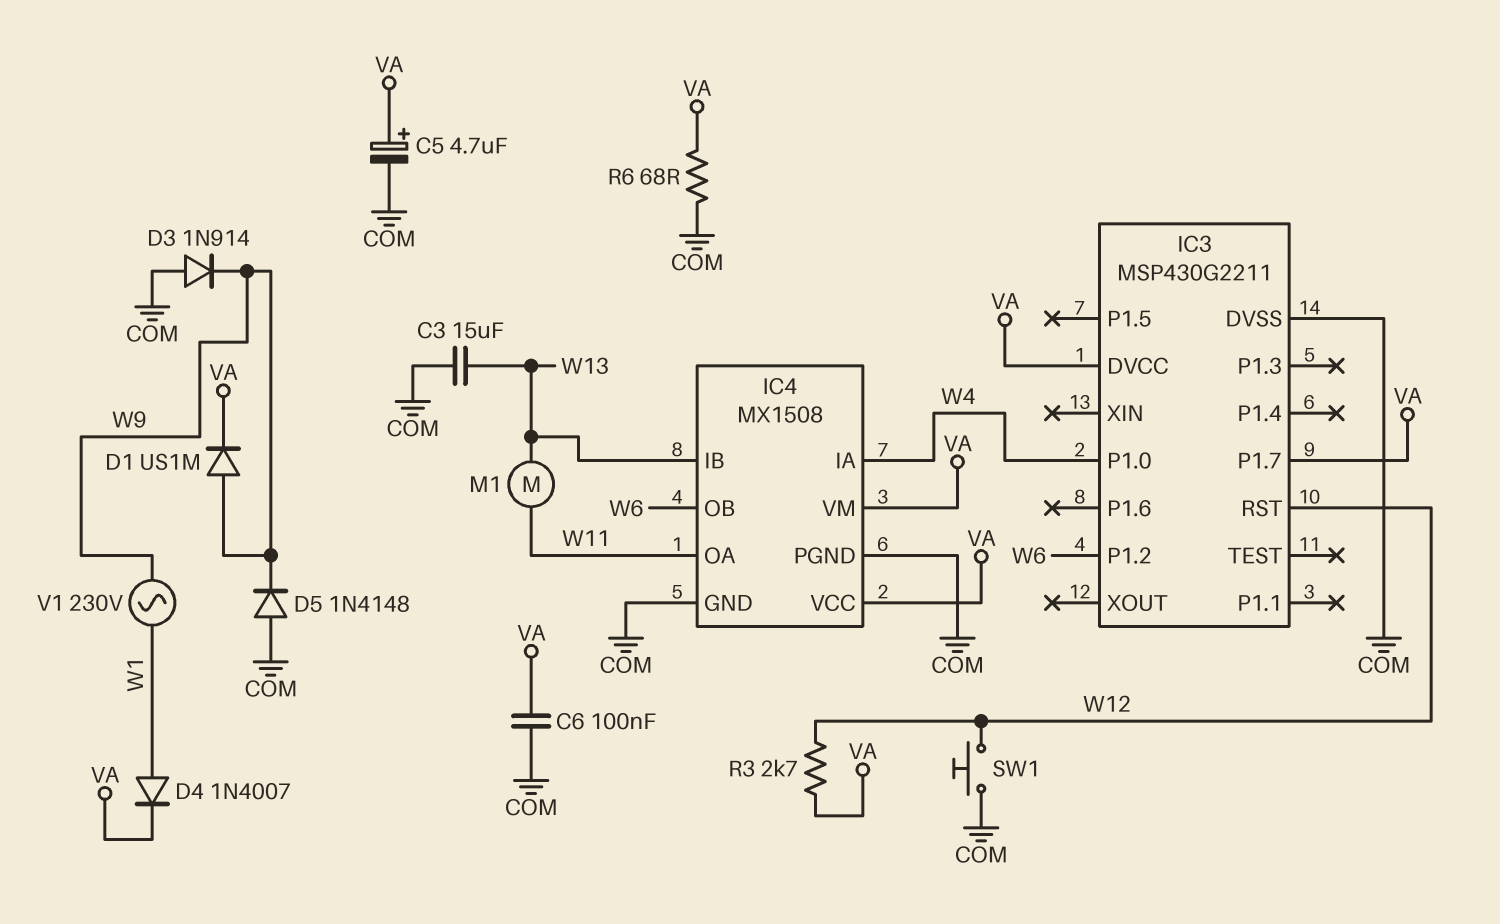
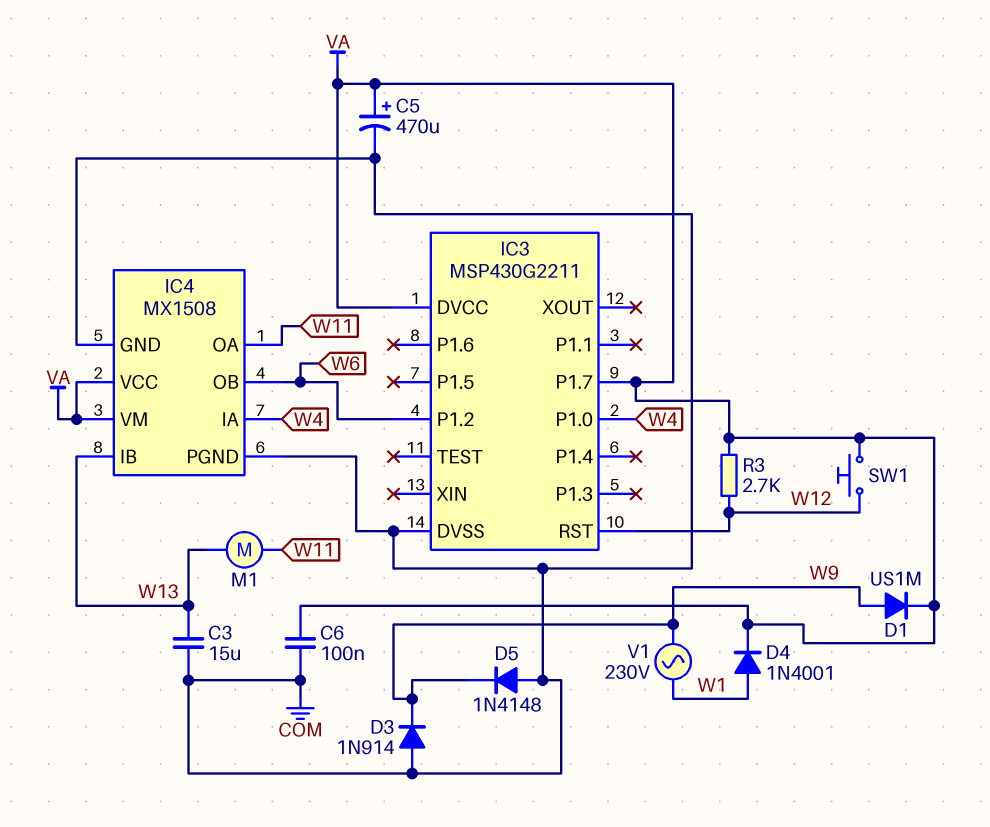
C5: 4.7uF (plus VA, minus COM) -> 470uF (plus VA, minus COM)
D4: diode 1N4007 (A W1, K VA) -> diode 1N4001 (A W1, K VA)
R6: 68 (COM, VA) -> none
SW1: button (COM, W12) -> button (VA, W12)

